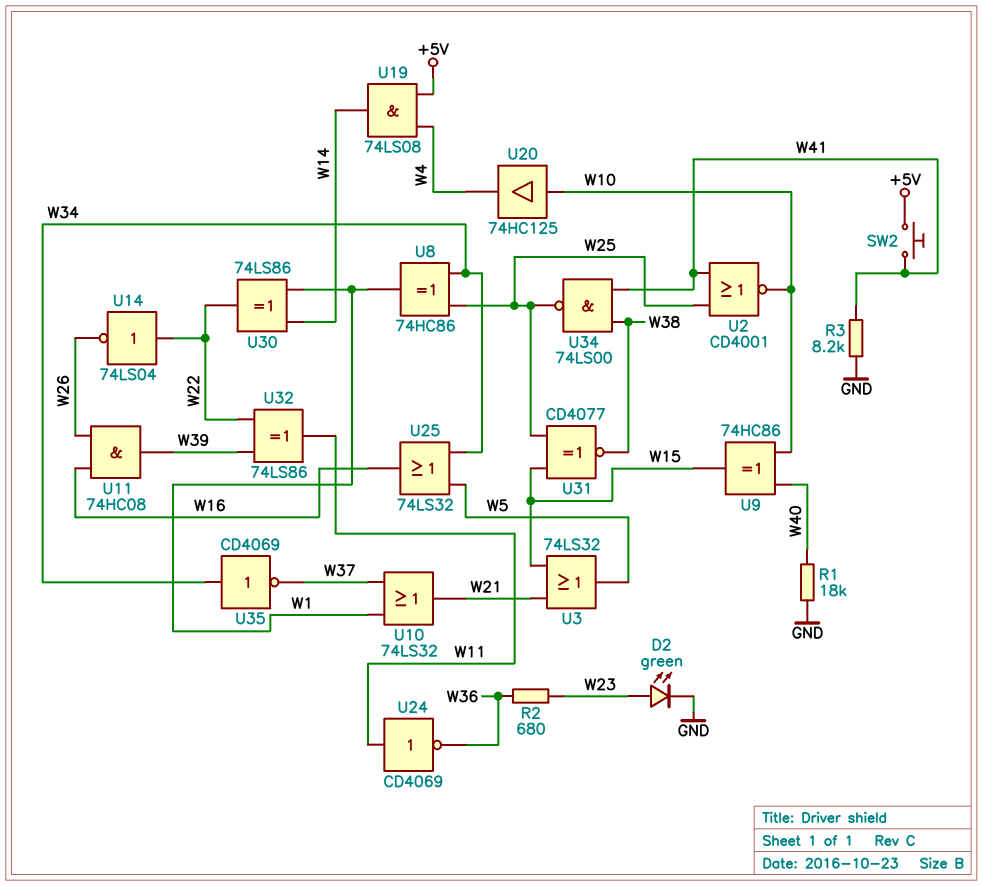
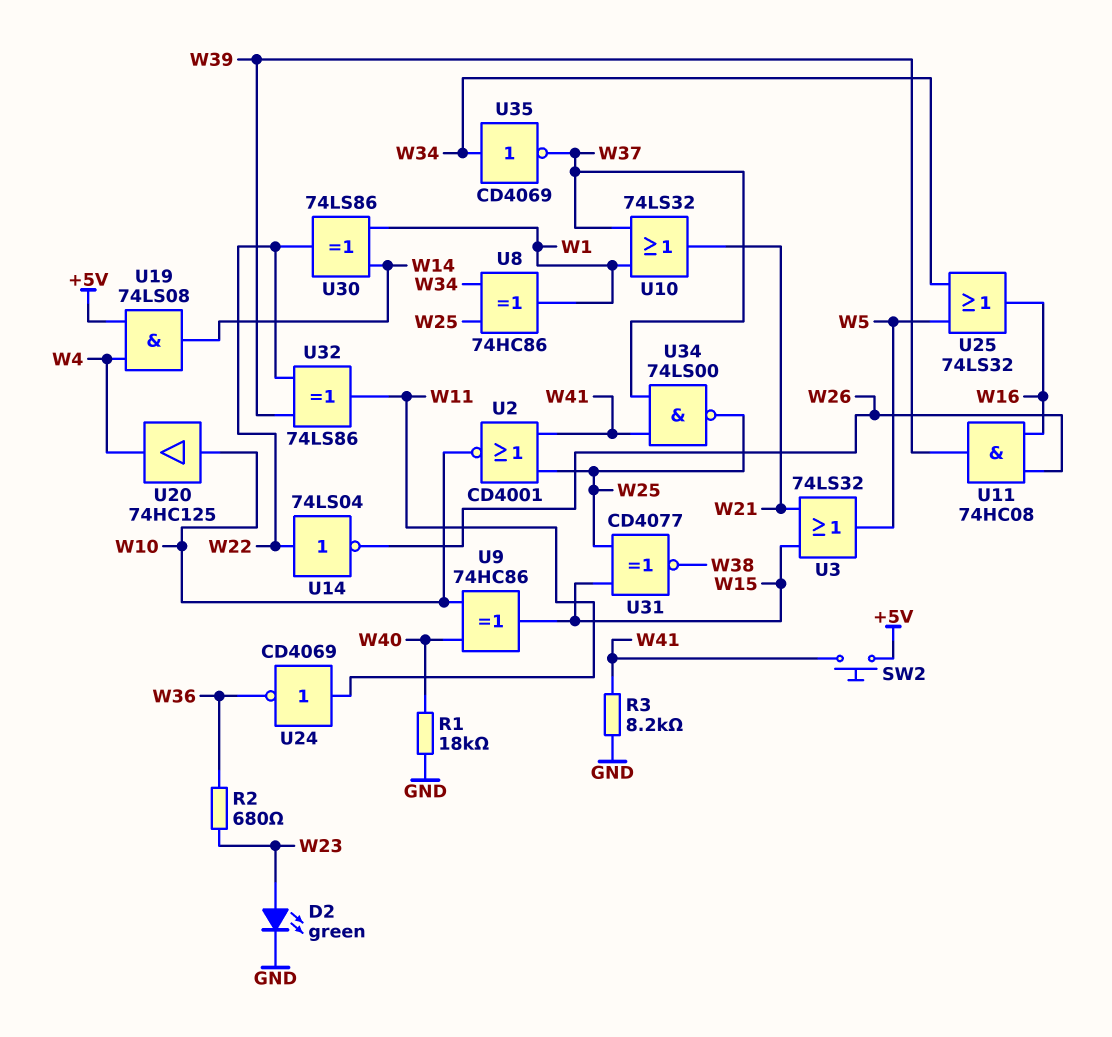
U34: NAND 74LS00 (in W38, in W41, out W25) -> NAND 74LS00 (in W37, in W41, out W25)

